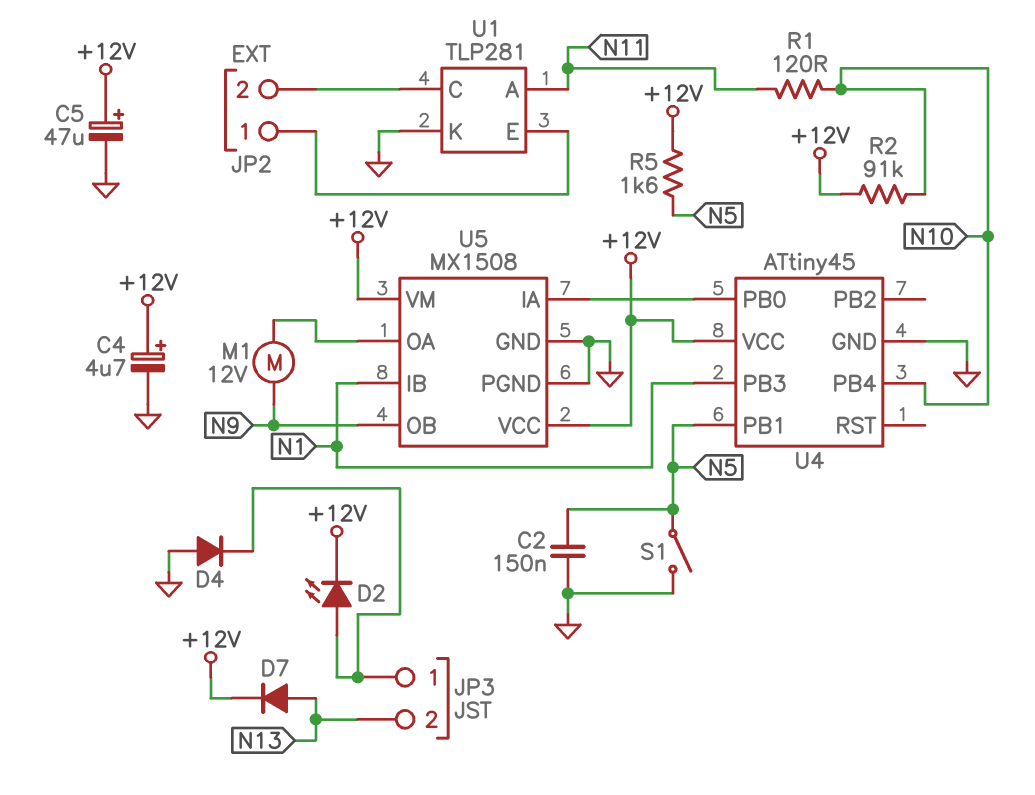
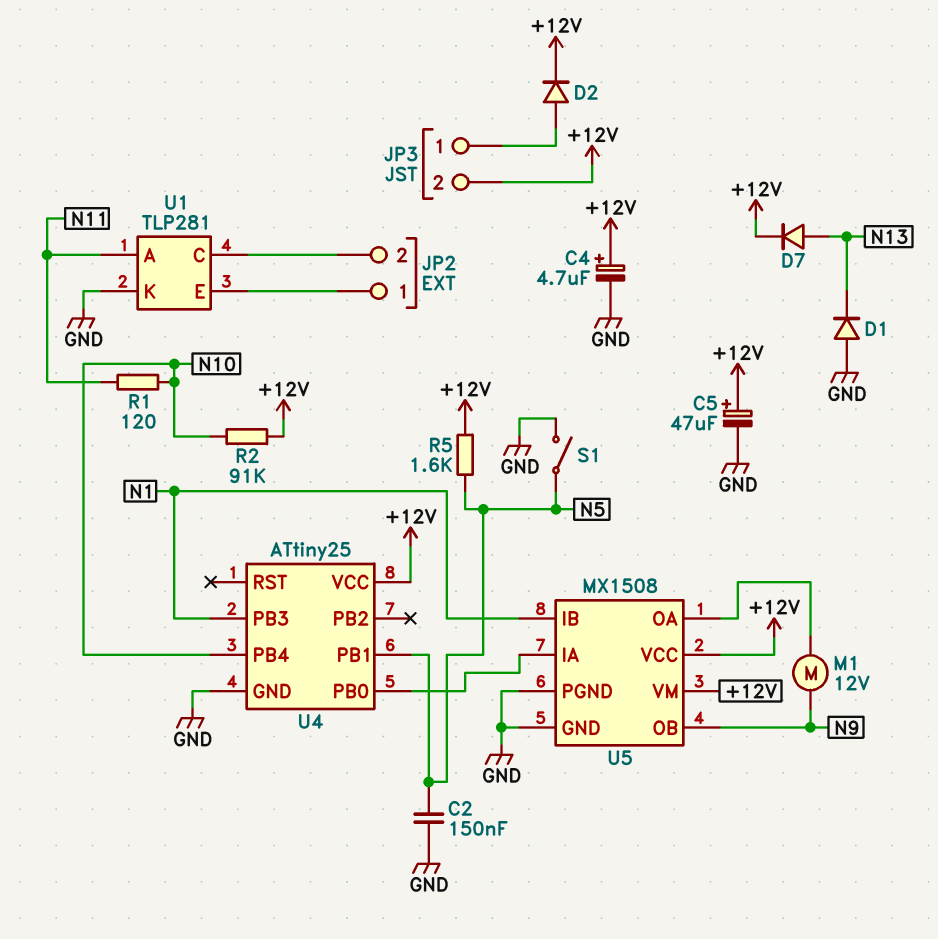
D1: none -> diode (A GND, K N13)
D2: LED (A JP3/1, K +12V) -> diode (A JP3/1, K +12V)
D4: diode (A GND, K JP3/1) -> none
JP3 pin 2: N13 -> +12V
U4: ATtiny45 -> ATtiny25

